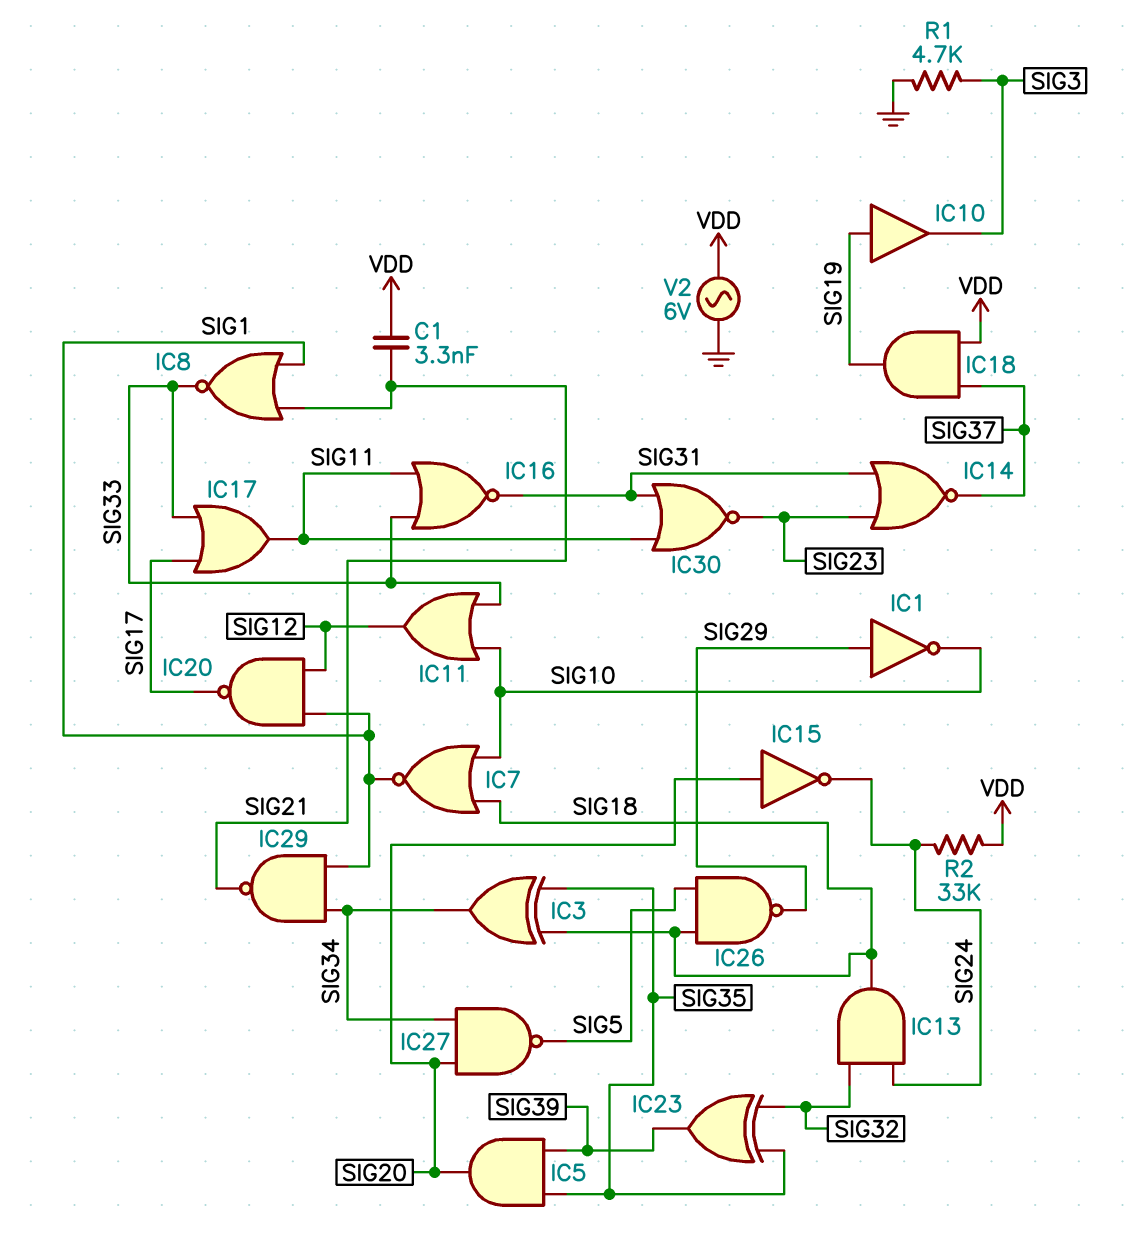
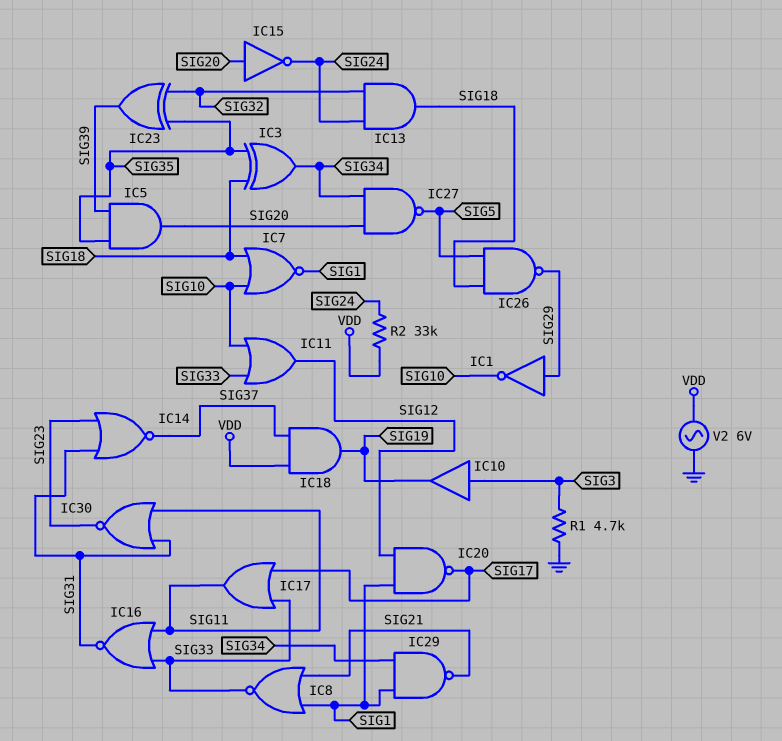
C1: 3.3nF (SIG21, VDD) -> none
IC10: buffer (in SIG19, out SIG3) -> buffer (in SIG3, out SIG19)

